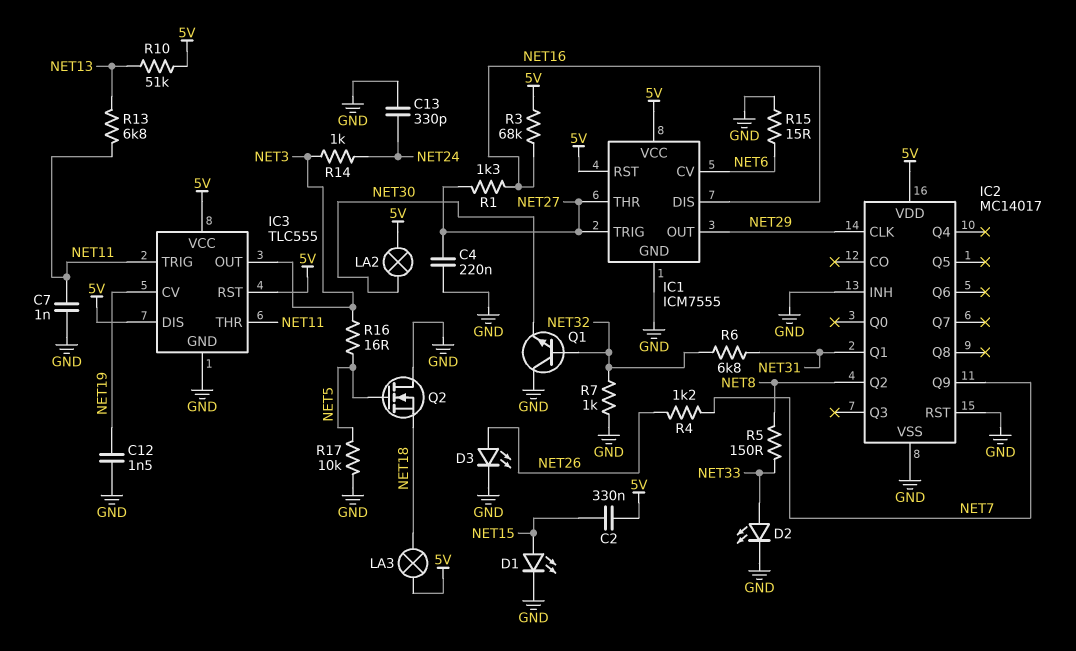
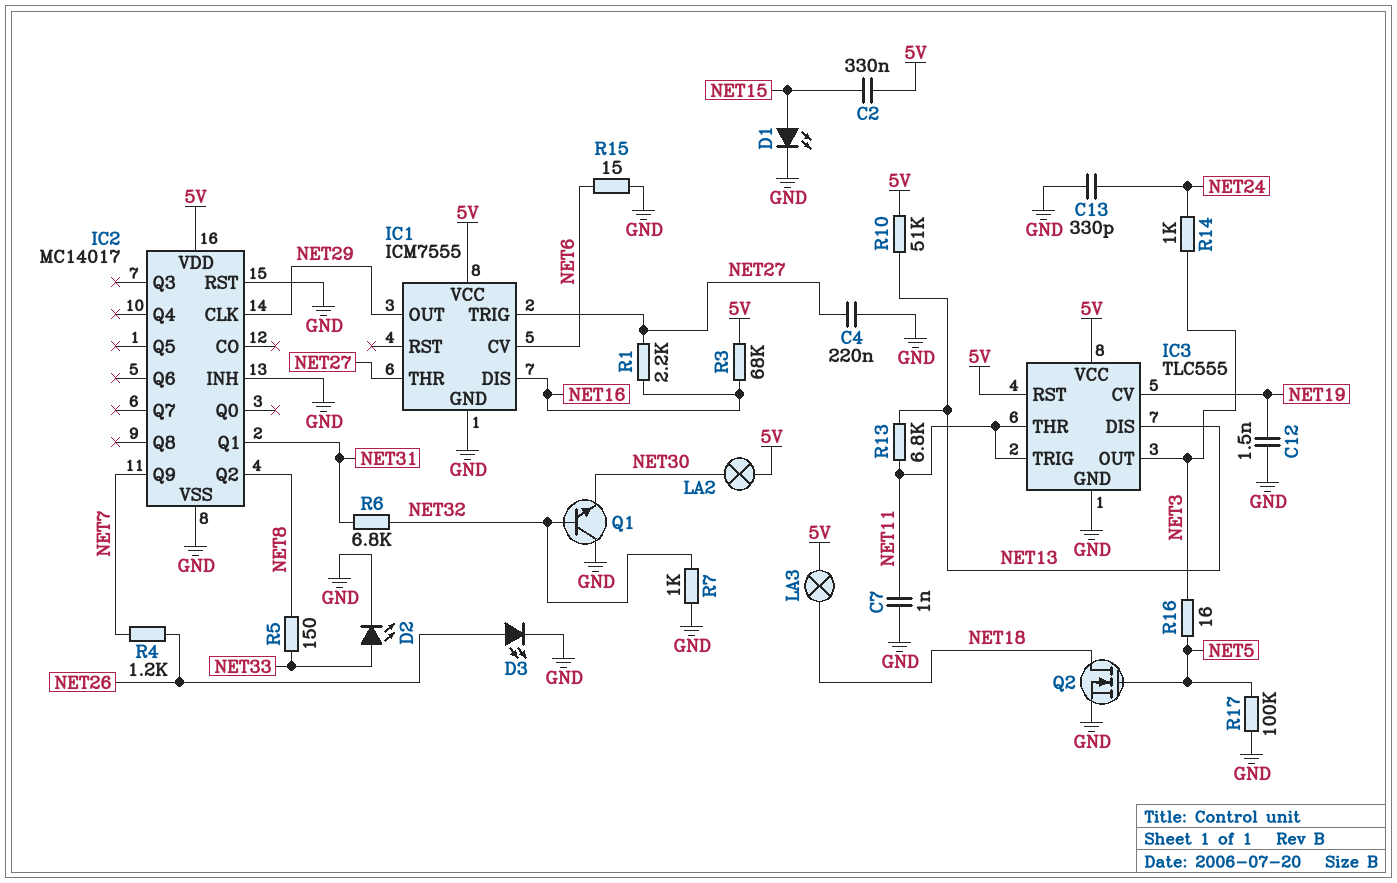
IC1 pin RST: 5V -> none
IC3 pin DIS: 5V -> NET13
Q2: NMOS (G NET5, D GND, S NET18) -> NMOS (G NET5, D NET18, S GND)
R1: 1.3k (NET16, NET27) -> 2.2k (NET16, NET27)
R17: 10k (GND, NET5) -> 100k (GND, NET5)

